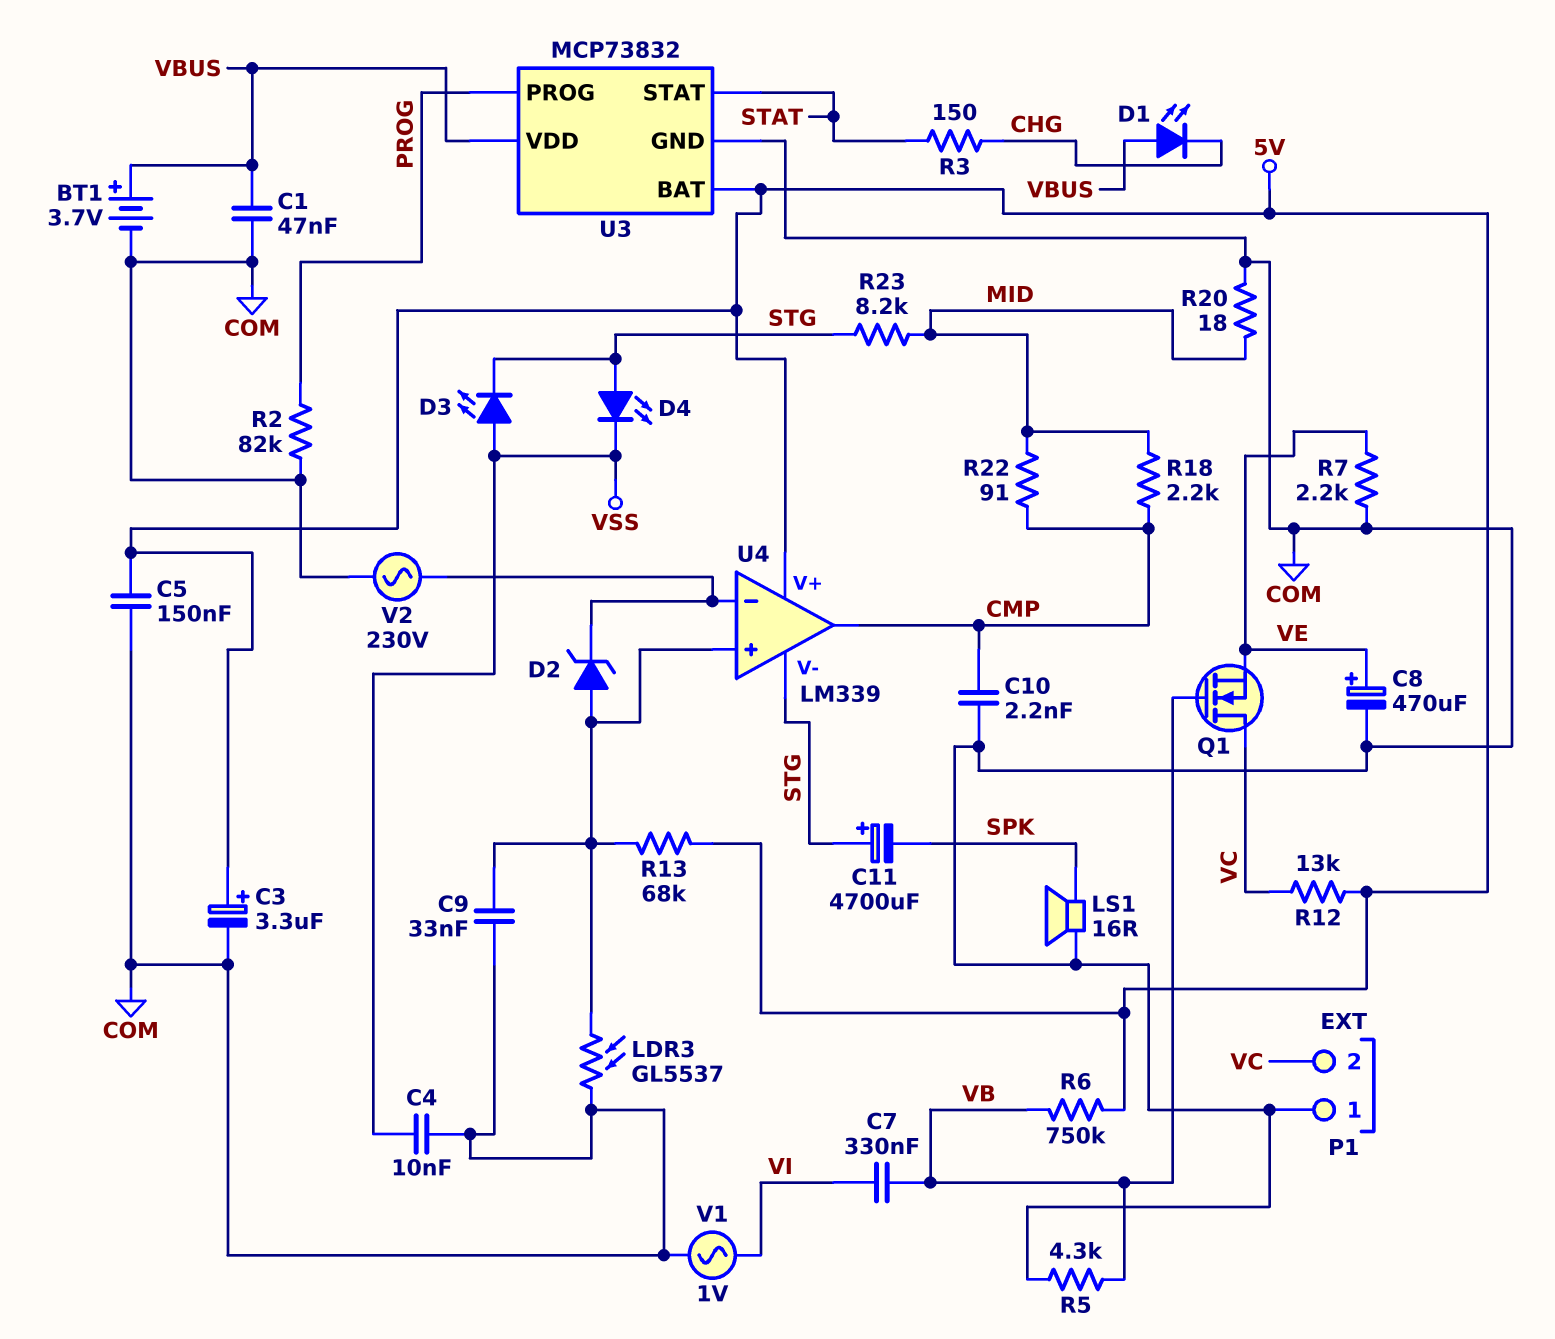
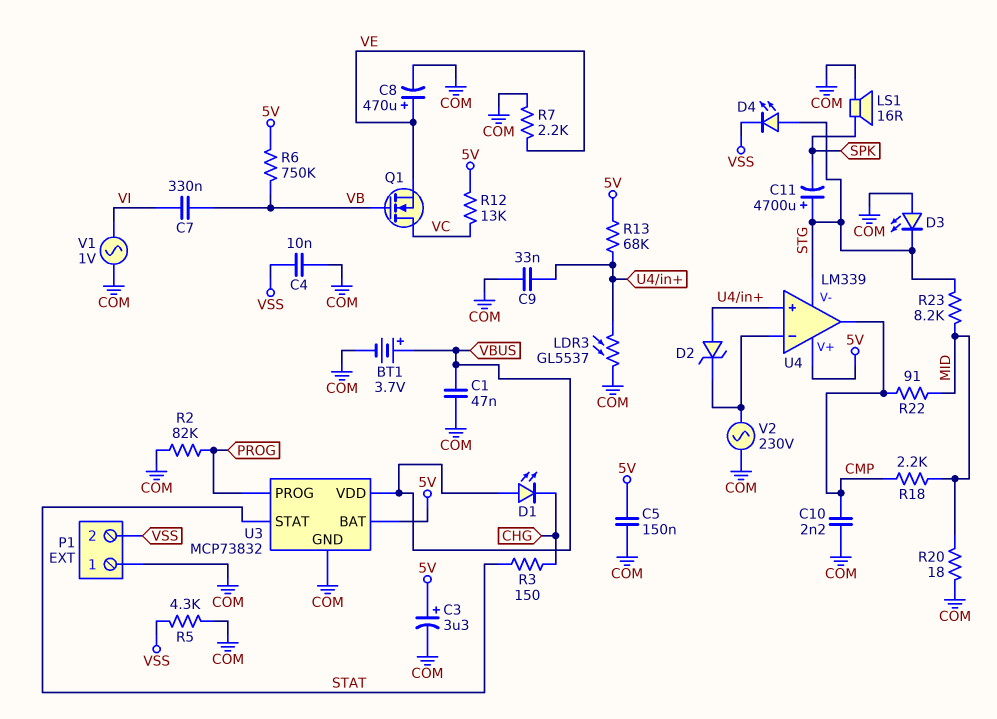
D3: LED (A VSS, K STG) -> LED (A COM, K STG)
P1 pin 2: VC -> VSS
R5: 4.3k (COM, VB) -> 4.3k (COM, VSS)

